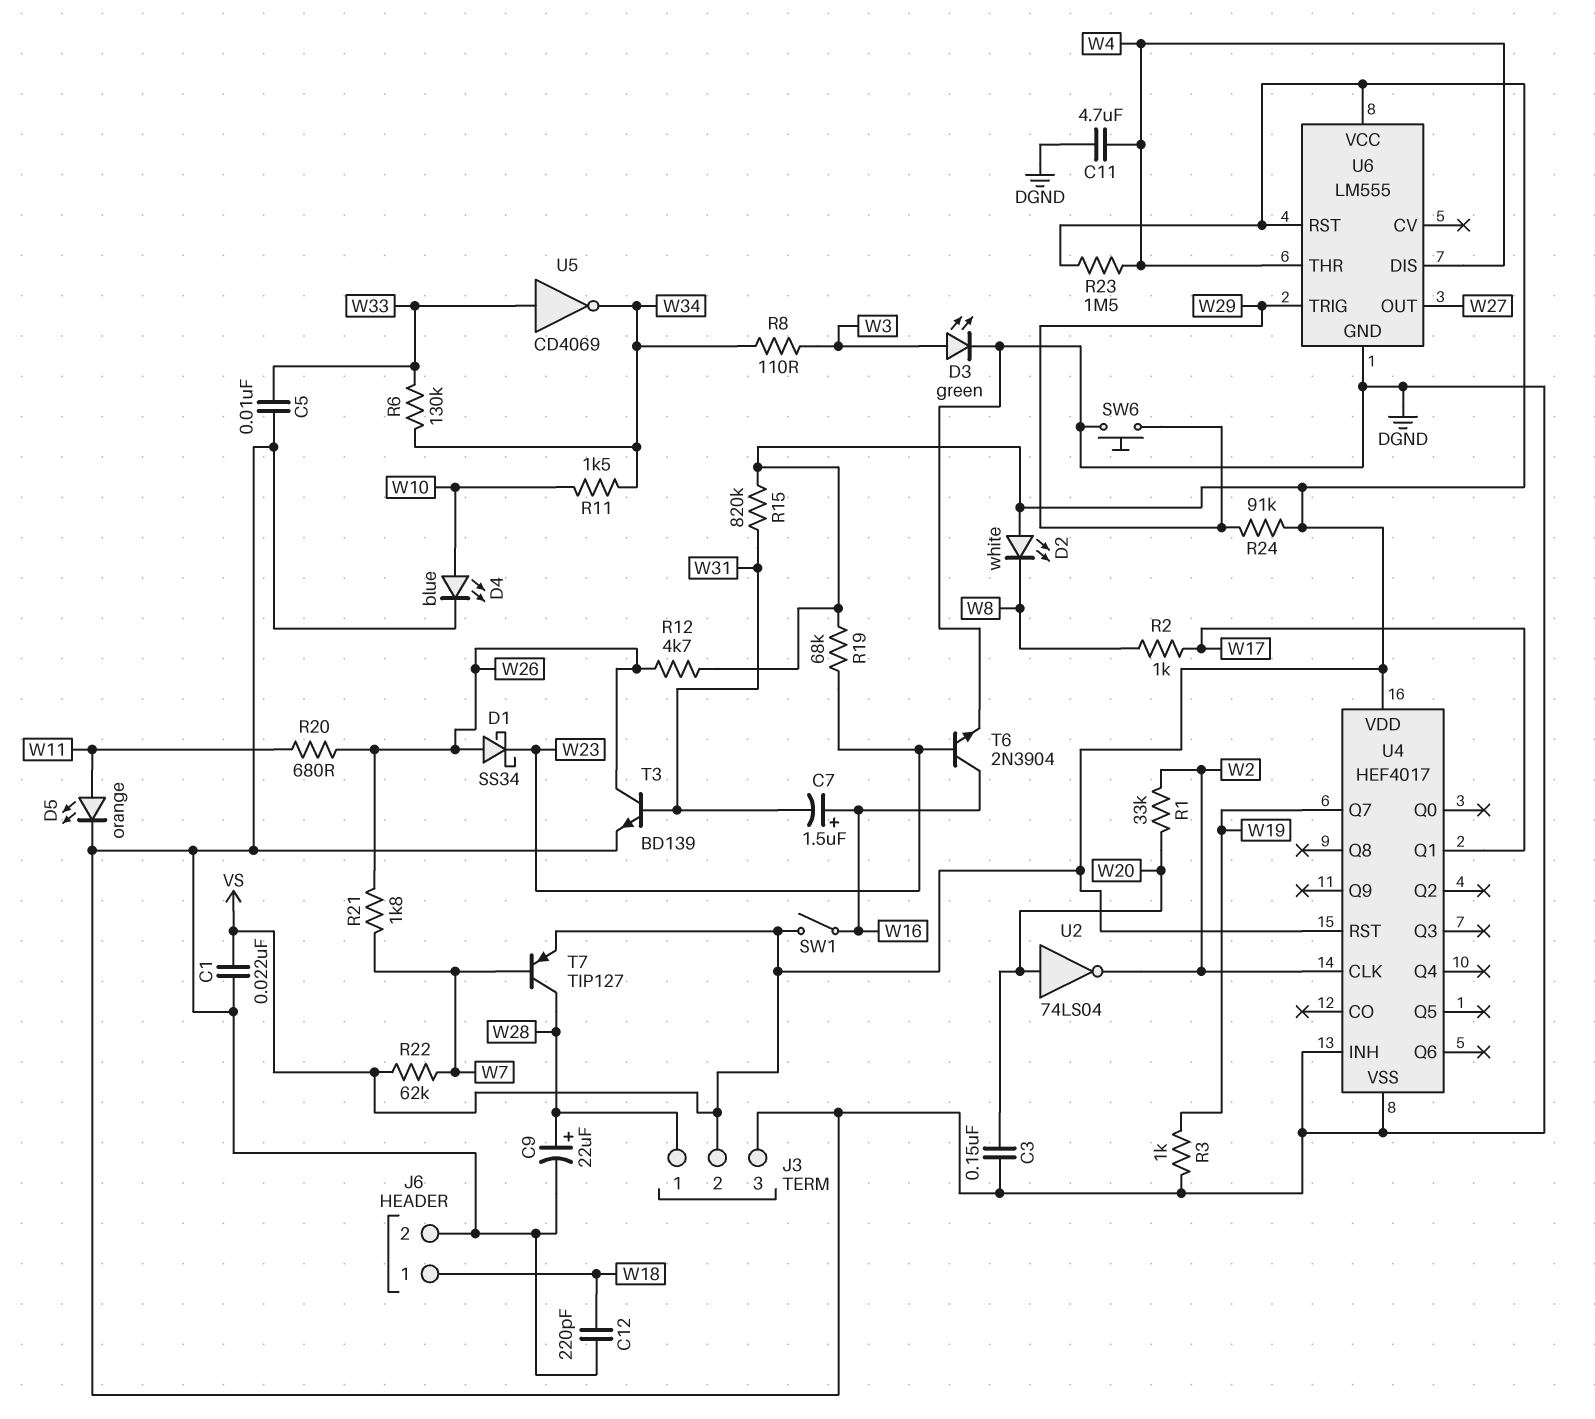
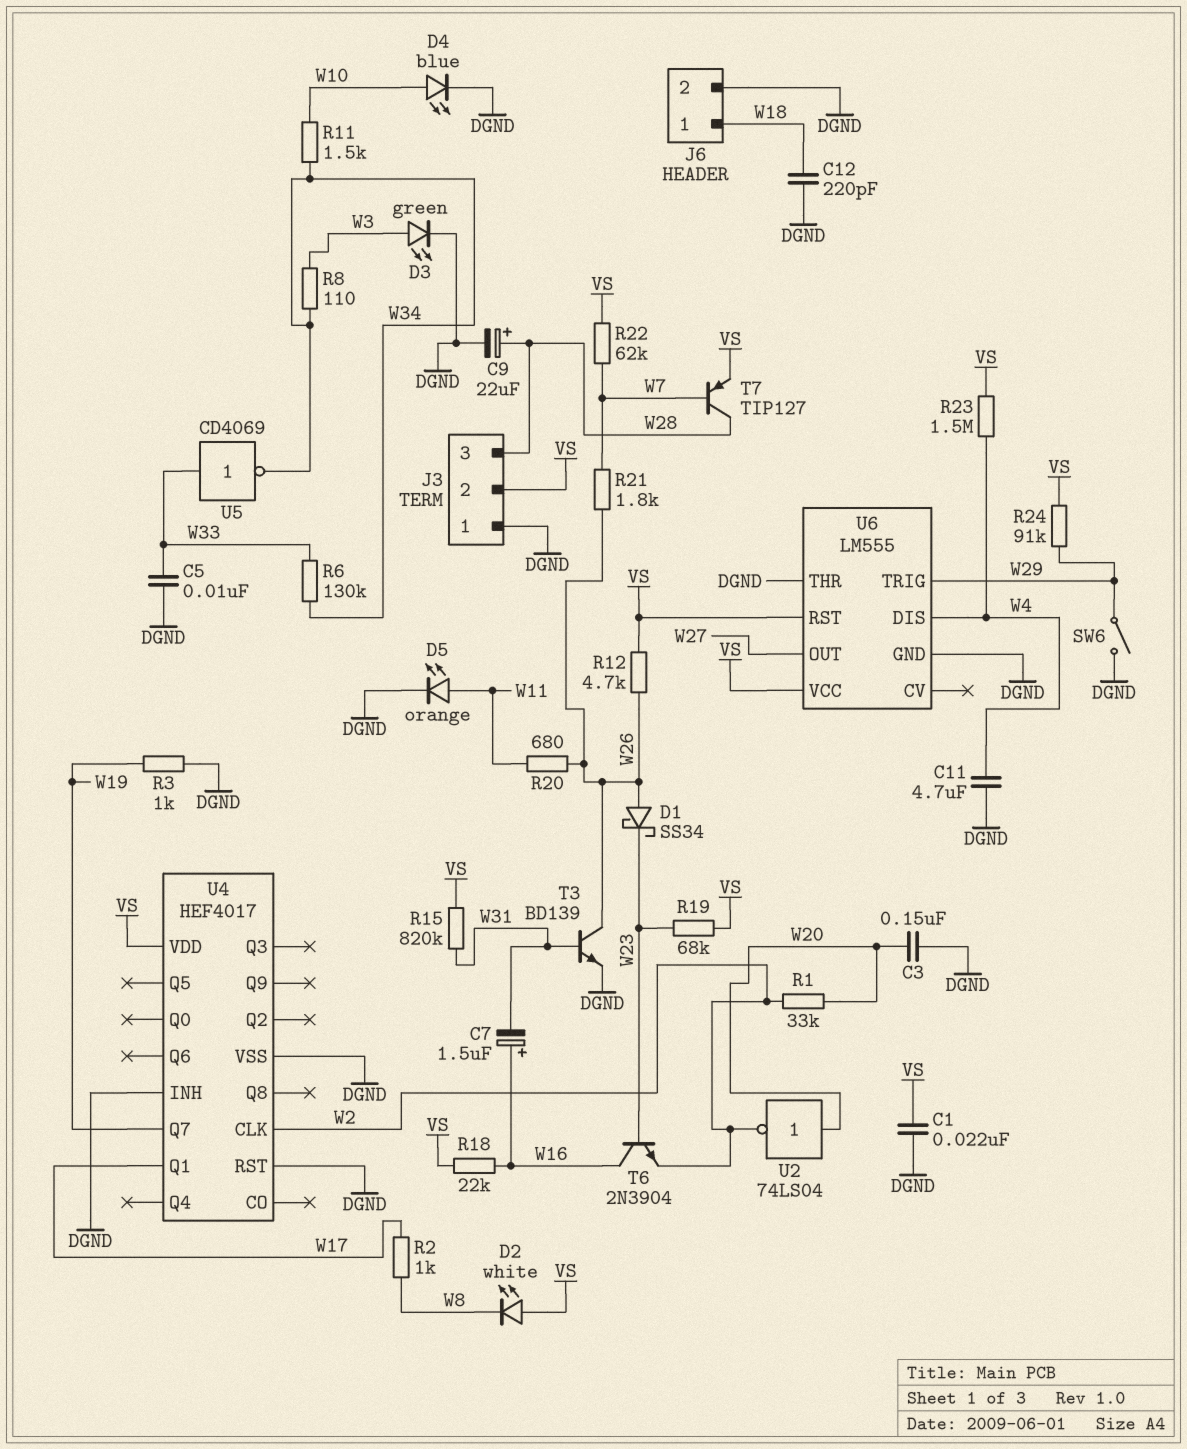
J3 pin 1: W28 -> DGND
J3 pin 3: DGND -> W28
R18: none -> 22k (VS, W16)
SW1: switch (VS, W16) -> none
SW6: button (DGND, W29) -> switch (DGND, W29)
T6: NPN 2N3904 (B W23, C W16, E DGND) -> NPN 2N3904 (B W23, C W16, E W2)
U4 pin RST: VS -> DGND
U6 pin THR: W4 -> DGND

